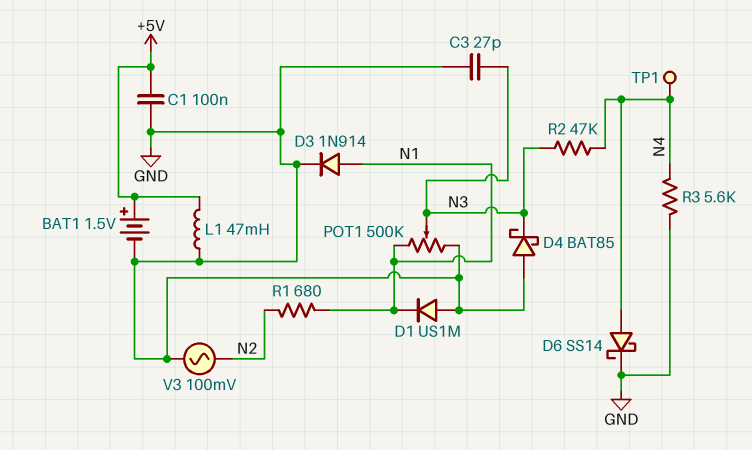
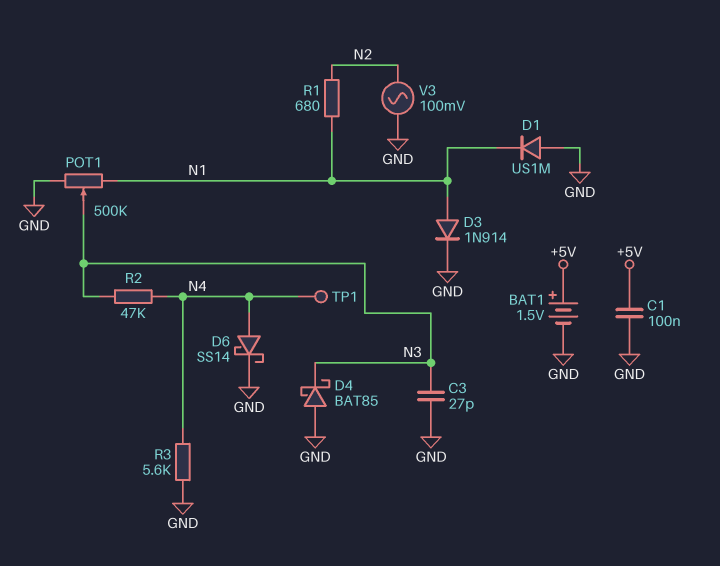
L1: 47mH (+5V, GND) -> none

